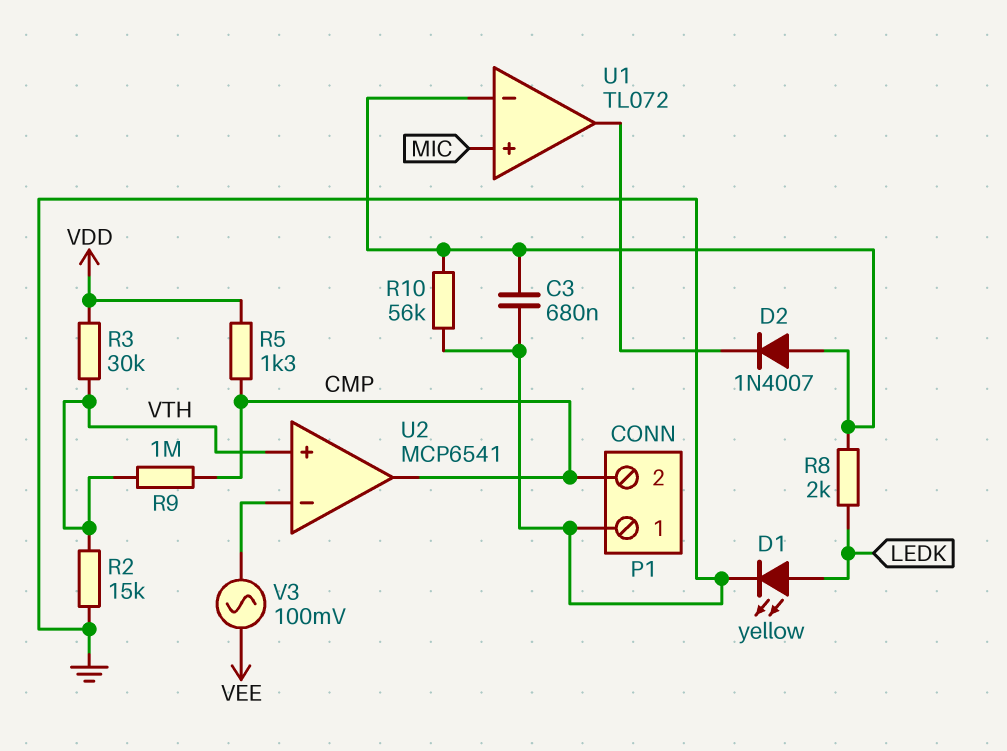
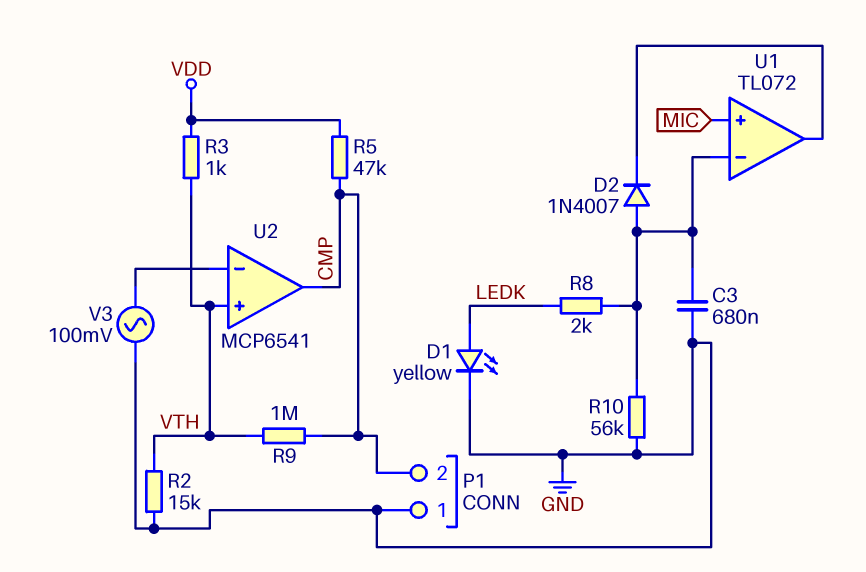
R3: 30k (VDD, VTH) -> 1k (VDD, VTH)
R5: 1.3k (CMP, VDD) -> 47k (CMP, VDD)
V3: AC 100mV (U2/in-, VEE) -> AC 100mV (GND, U2/in-)

